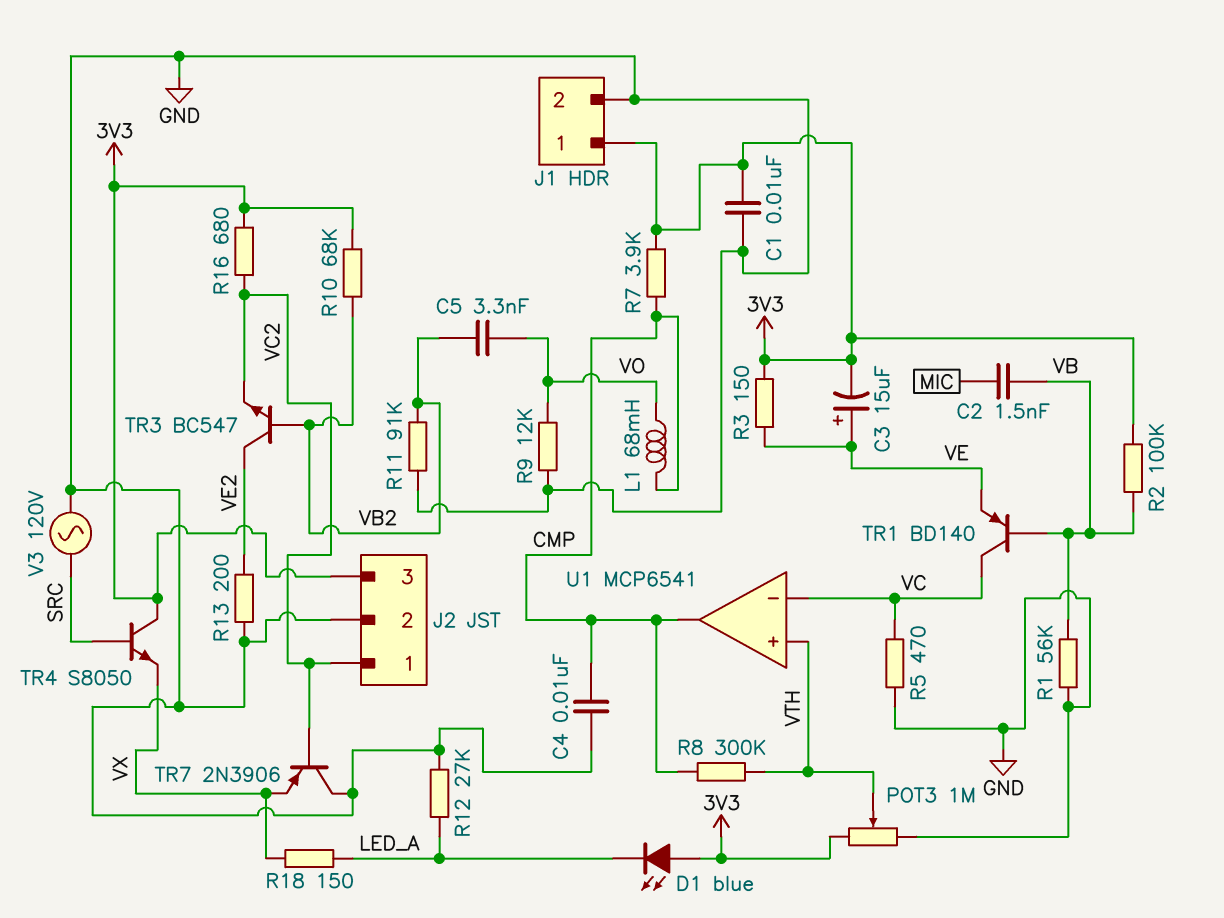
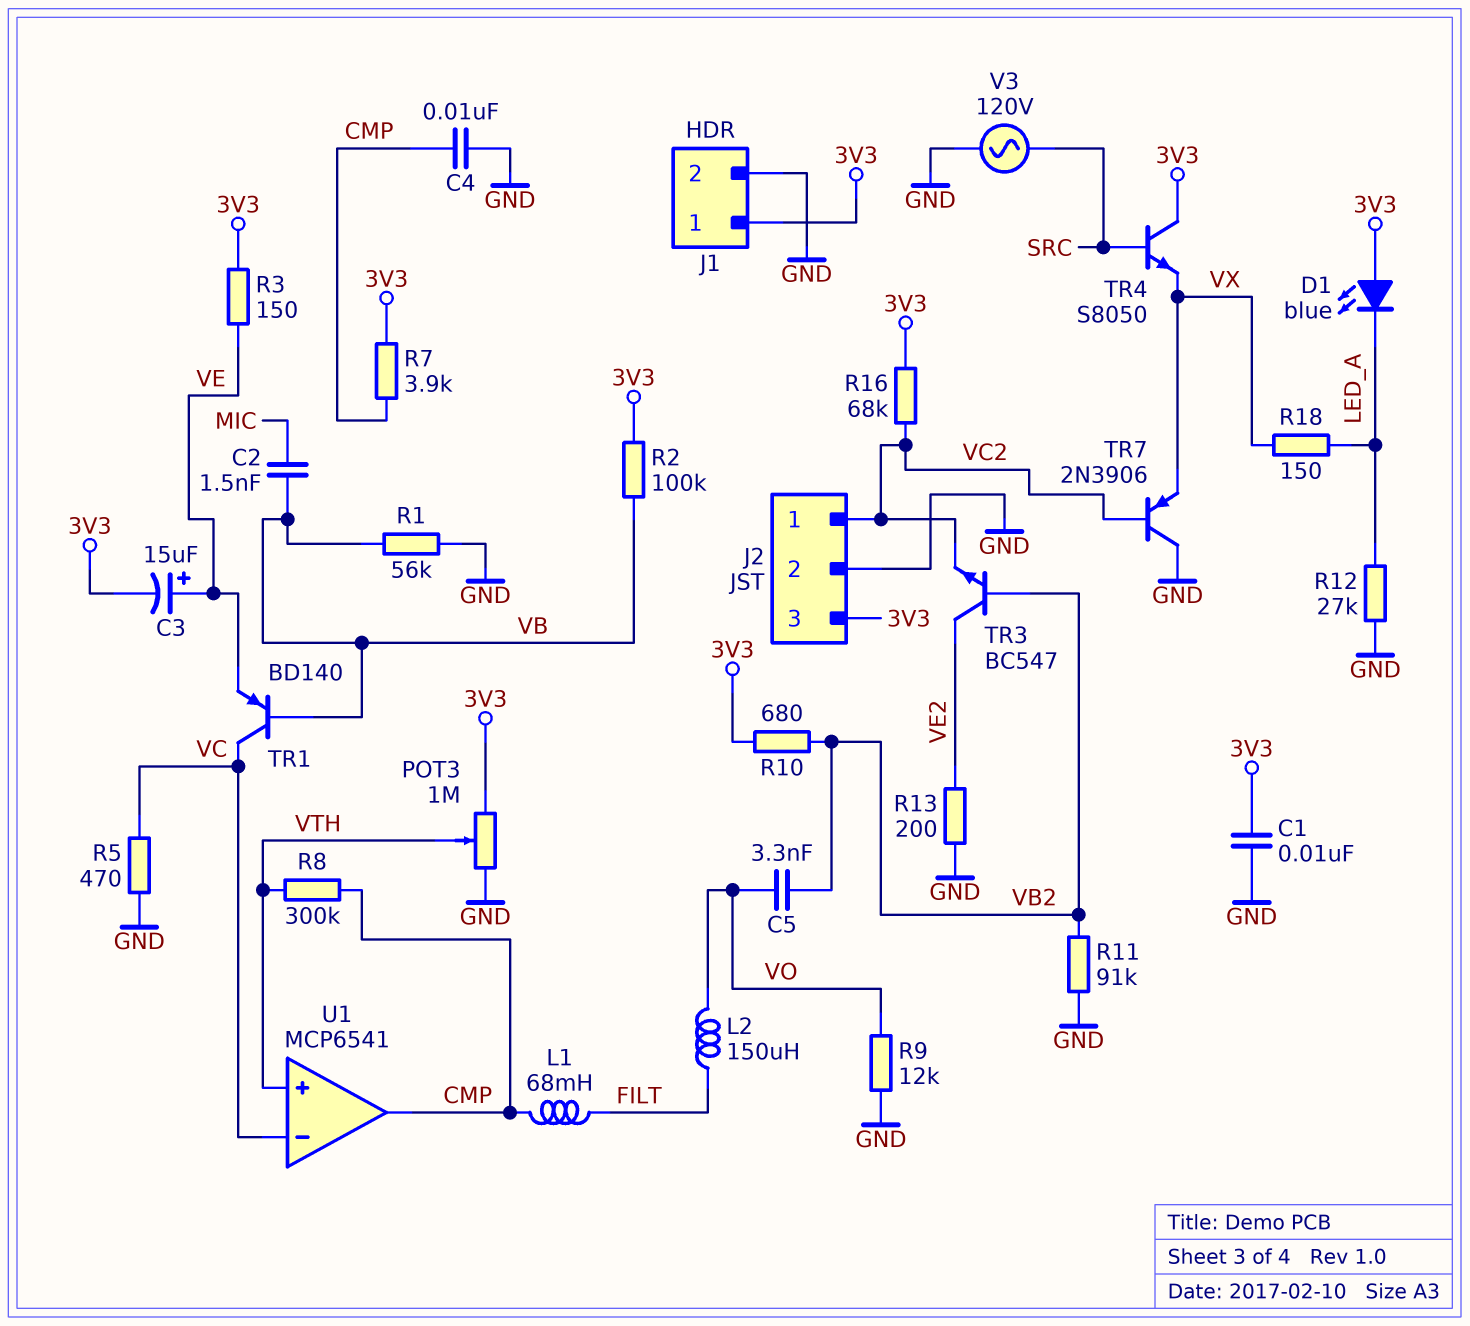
L1: 68mH (CMP, VO) -> 68mH (CMP, FILT)
L2: none -> 150uH (FILT, VO)
R10: 68k (3V3, VB2) -> 680 (3V3, VB2)
R16: 680 (3V3, VC2) -> 68k (3V3, VC2)

